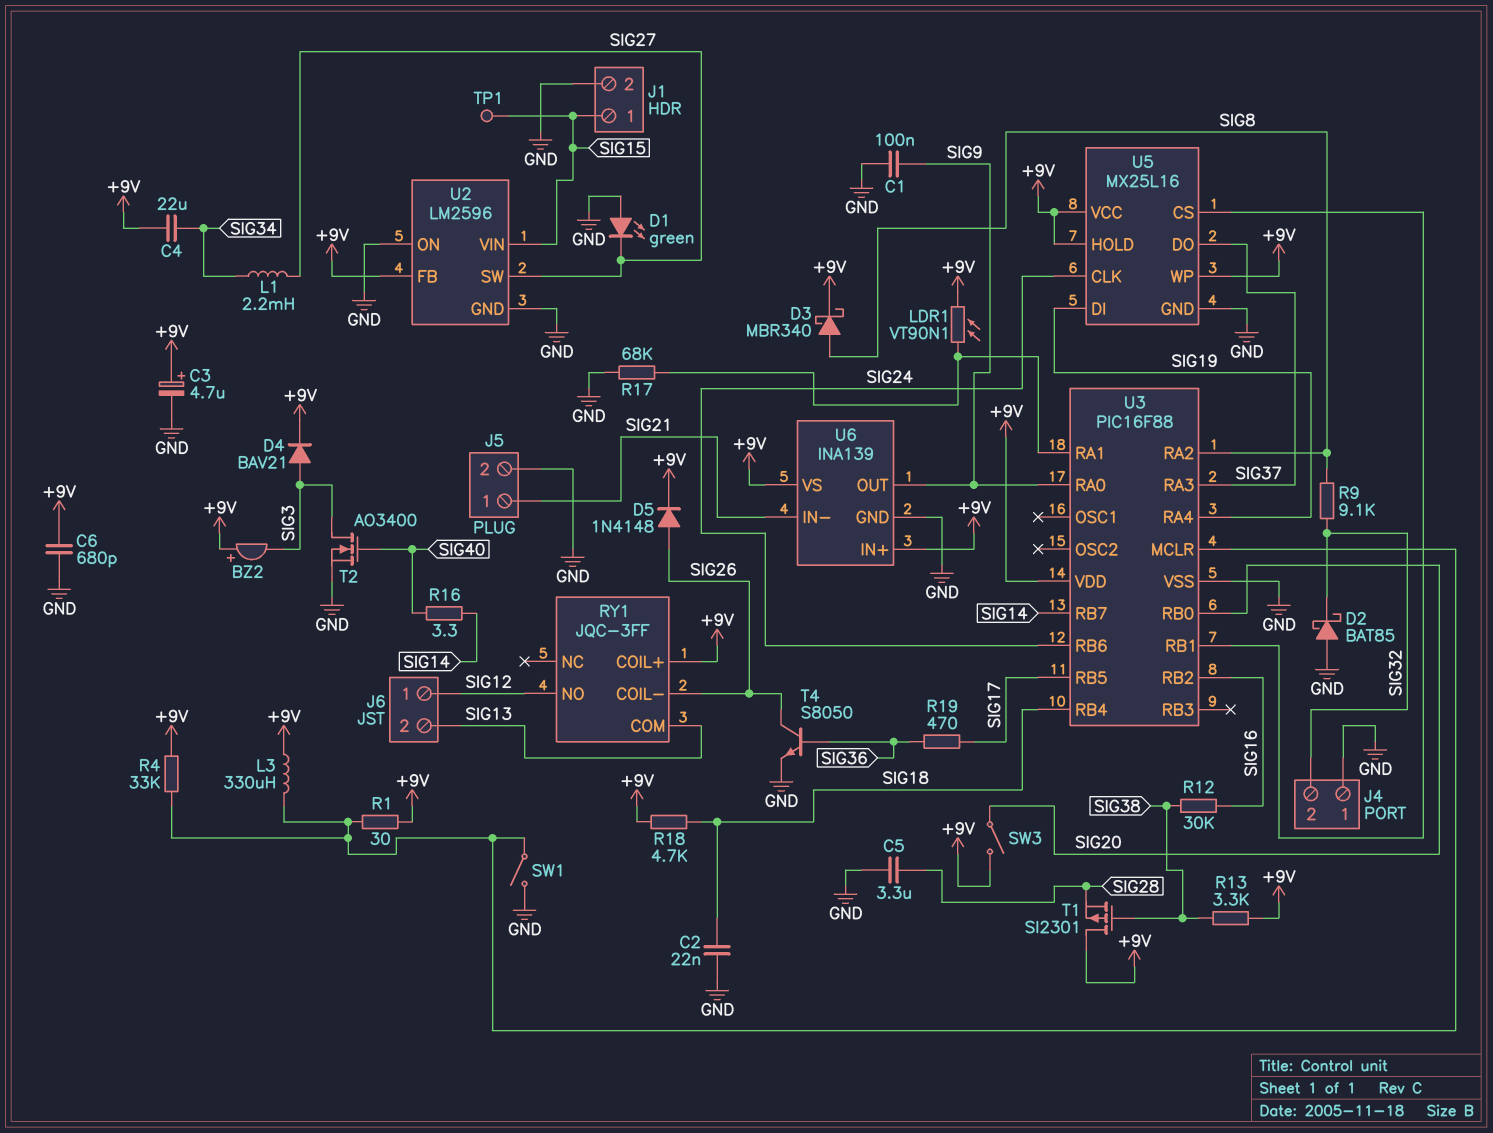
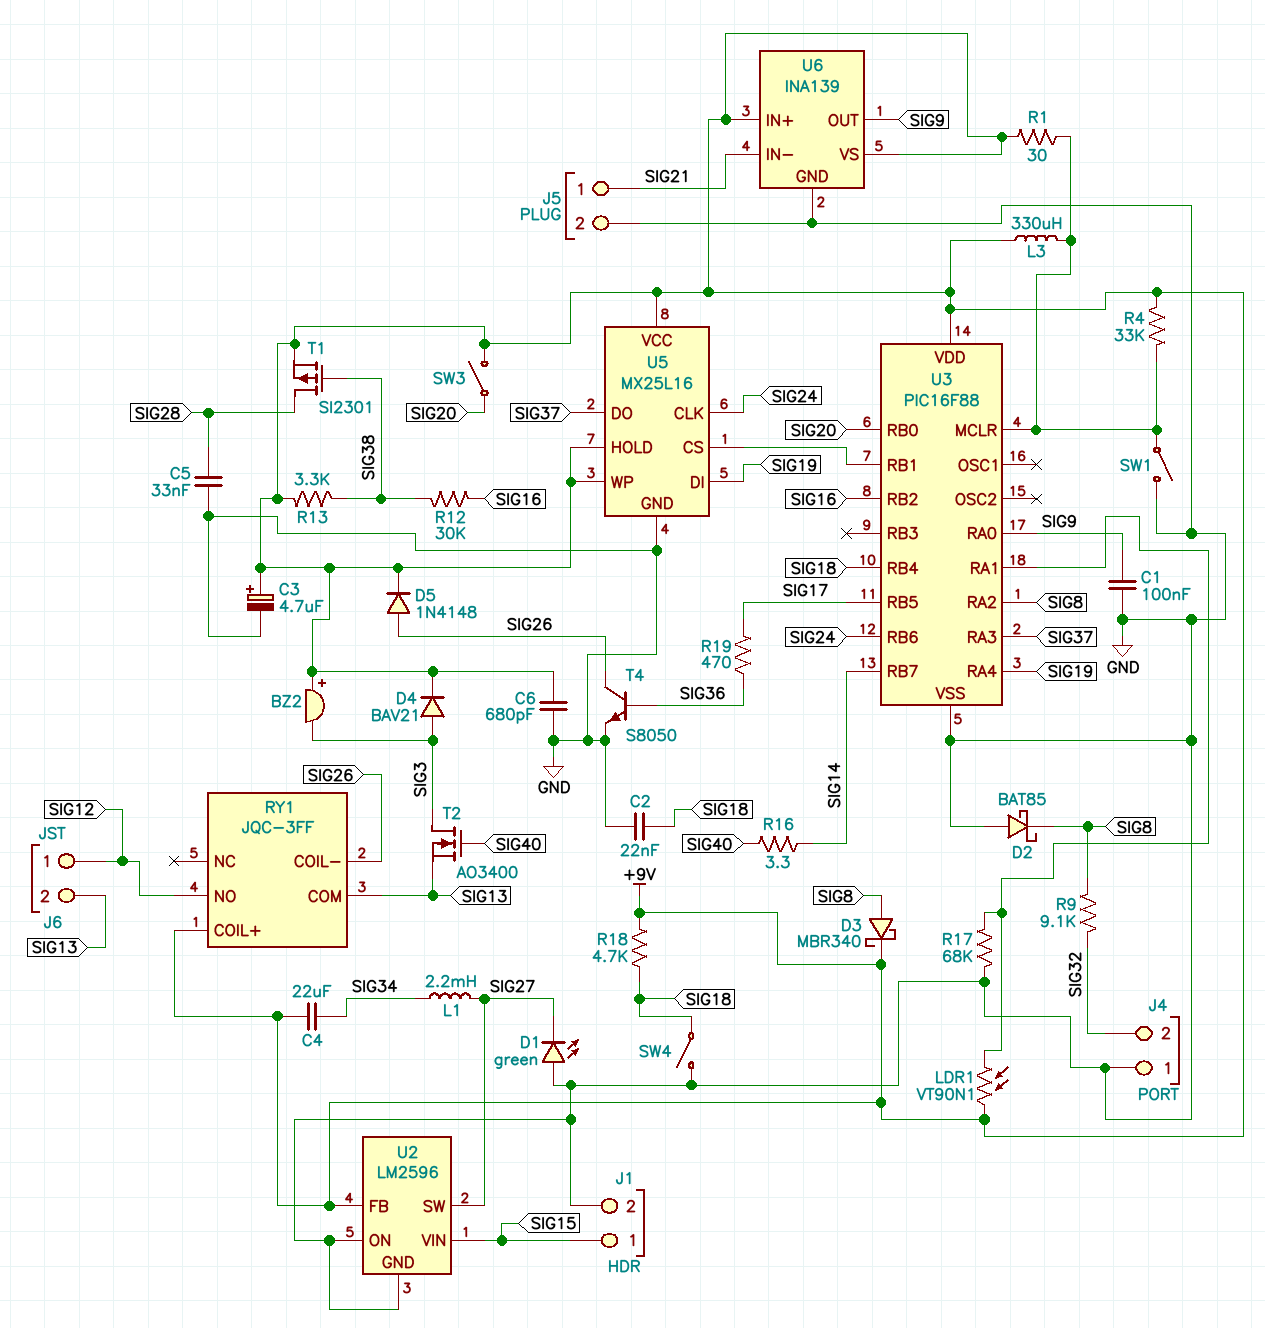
C5: 3.3uF (GND, SIG28) -> 33nF (GND, SIG28)
D2: schottky BAT85 (A GND, K SIG32) -> schottky BAT85 (A GND, K SIG8)
SW4: none -> switch (GND, SIG18)
T1: PMOS SI2301 (G SIG38, D +9V, S SIG28) -> PMOS SI2301 (G SIG38, D SIG28, S +9V)
T2: NMOS AO3400 (G SIG40, D SIG3, S GND) -> NMOS AO3400 (G SIG40, D SIG3, S SIG13)
TP1: test point (SIG15) -> none

